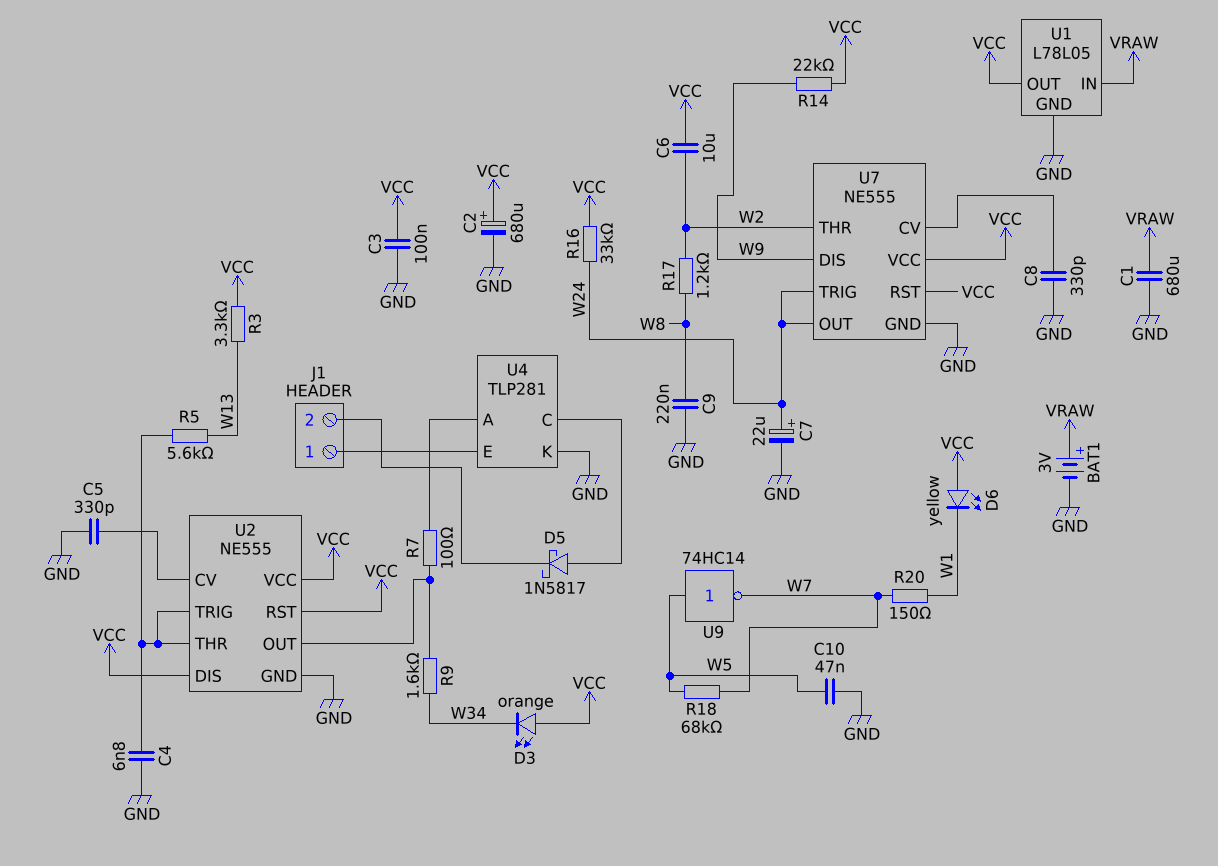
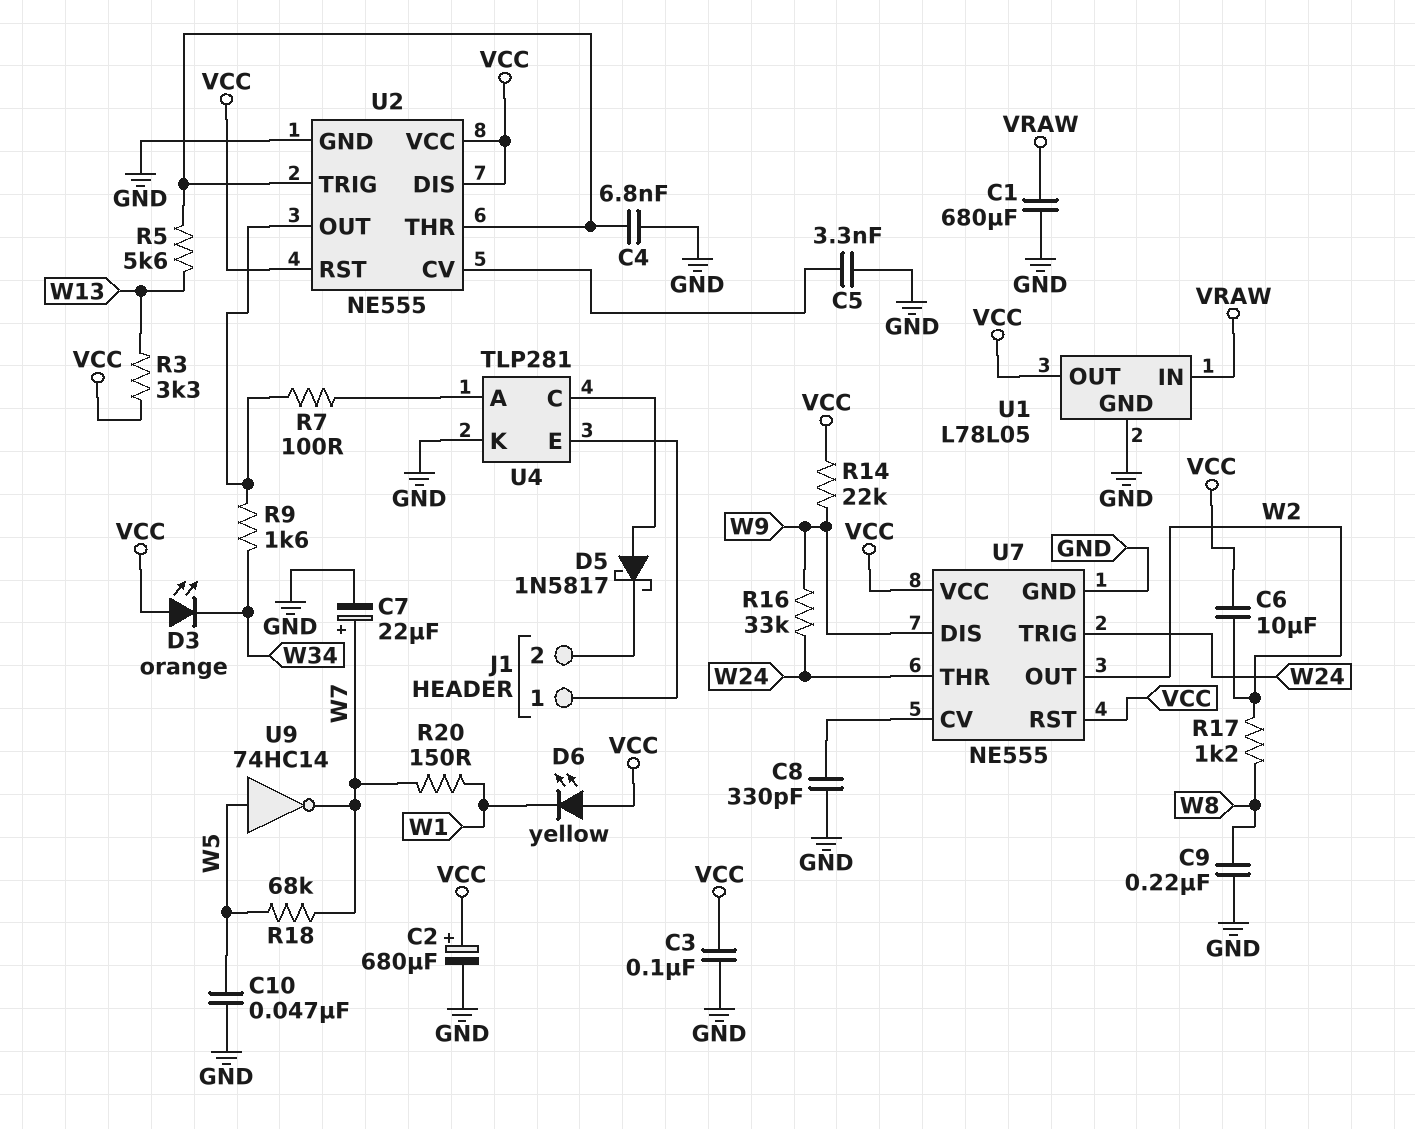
BAT1: 3V (plus VRAW, minus GND) -> none
C5: 330pF (GND, U2/CV) -> 3.3nF (GND, U2/CV)
C7: 22uF (plus W24, minus GND) -> 22uF (plus W7, minus GND)
R16: 33k (VCC, W24) -> 33k (W9, W24)
U7 pin OUT: W24 -> W2
U7 pin THR: W2 -> W24

